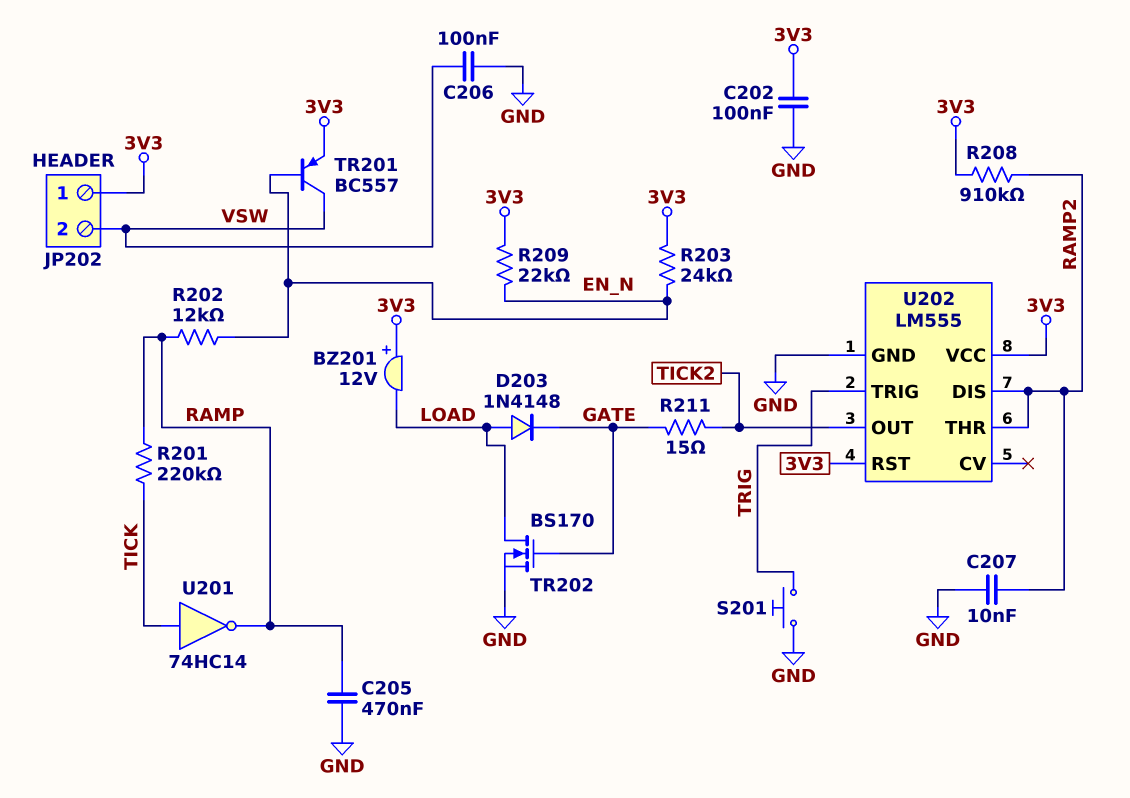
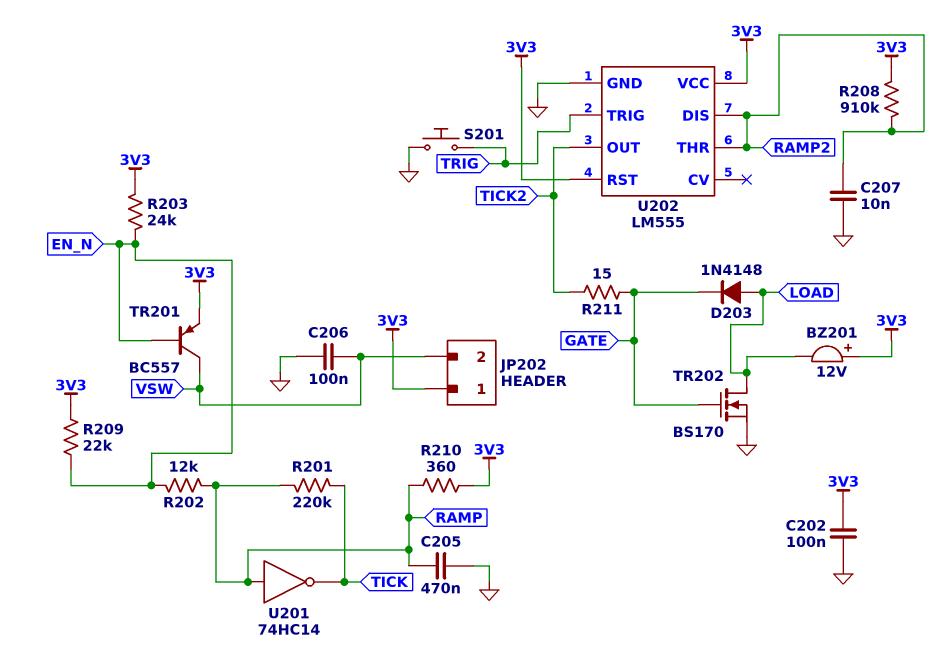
R210: none -> 360 (3V3, RAMP)
U201: NOT 74HC14 (in TICK, out RAMP) -> NOT 74HC14 (in RAMP, out TICK)

